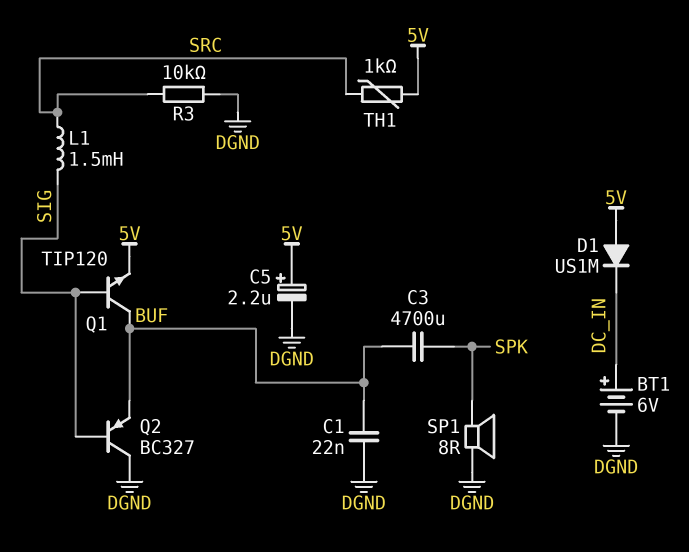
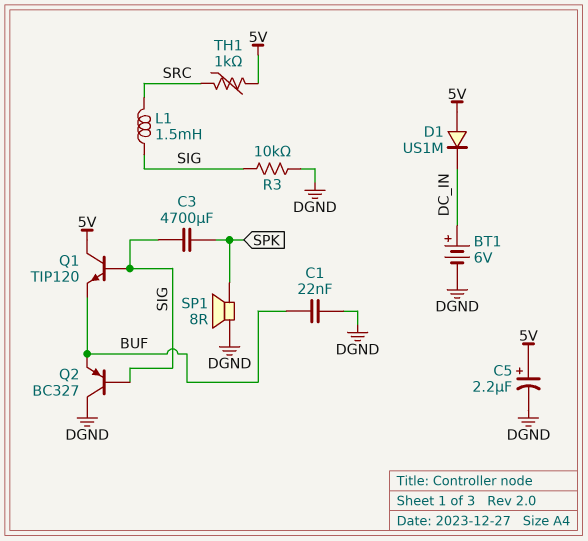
C3: 4700uF (BUF, SPK) -> 4700uF (SIG, SPK)
Q1: NPN TIP120 (B SIG, C BUF, E 5V) -> NPN TIP120 (B SIG, C 5V, E BUF)
R3: 10k (DGND, SRC) -> 10k (DGND, SIG)

